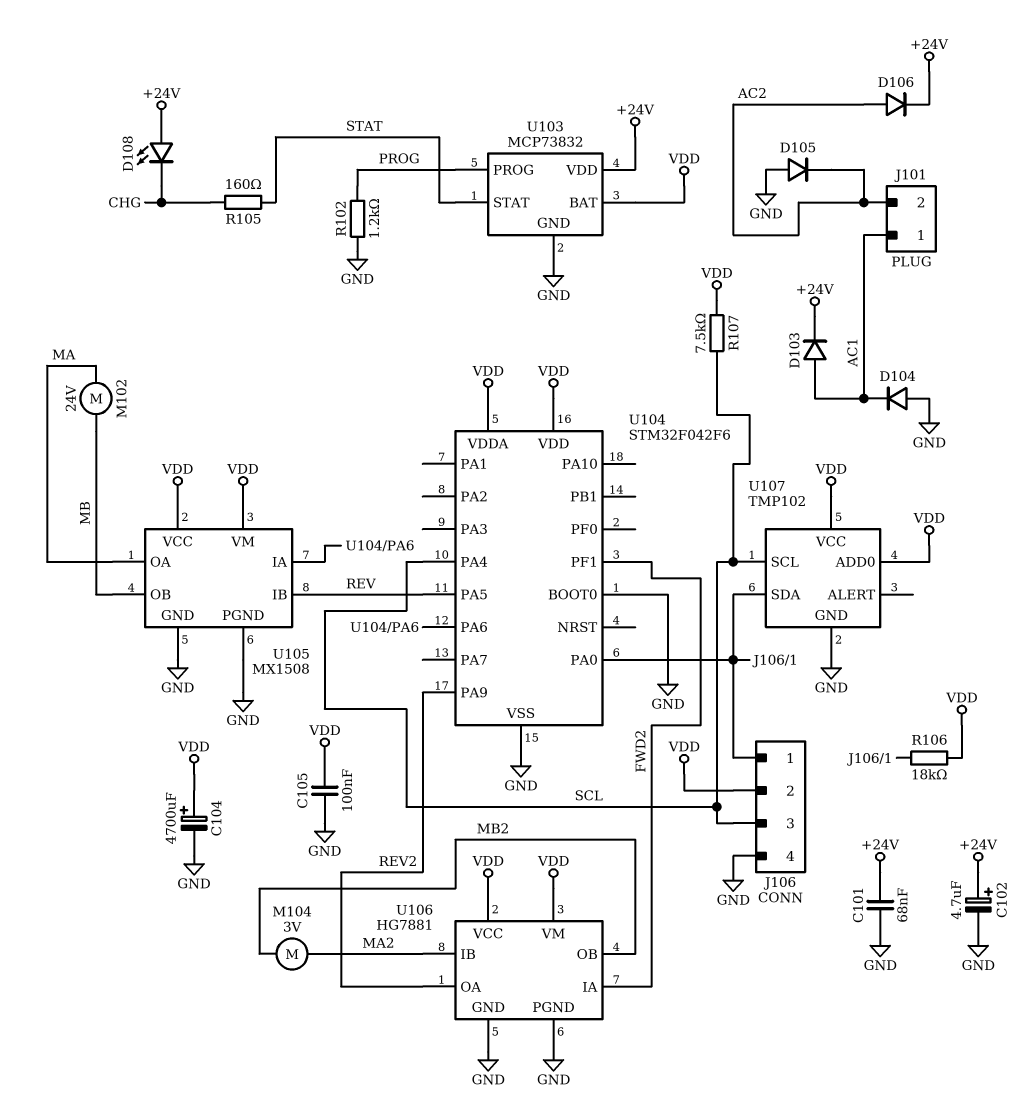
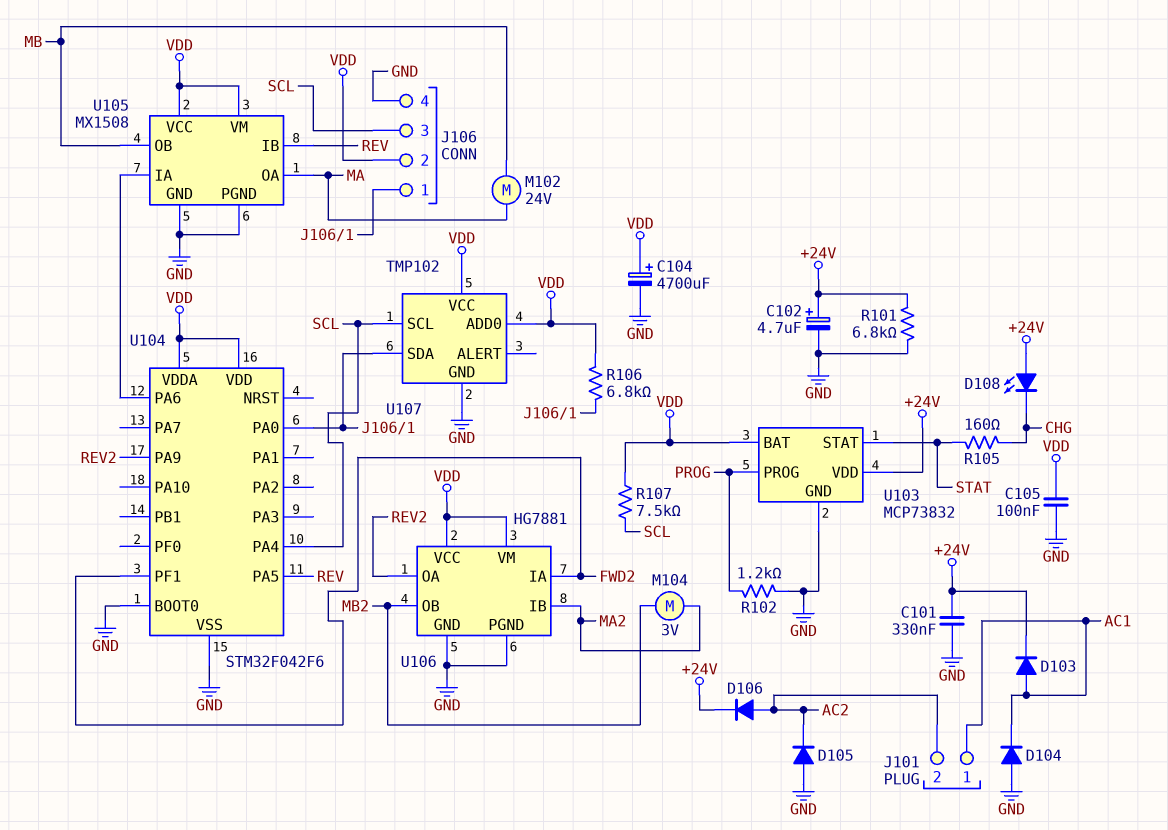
C101: 68nF (+24V, GND) -> 330nF (+24V, GND)
R101: none -> 6.8k (+24V, GND)
R106: 18k (J106/1, VDD) -> 6.8k (J106/1, VDD)

